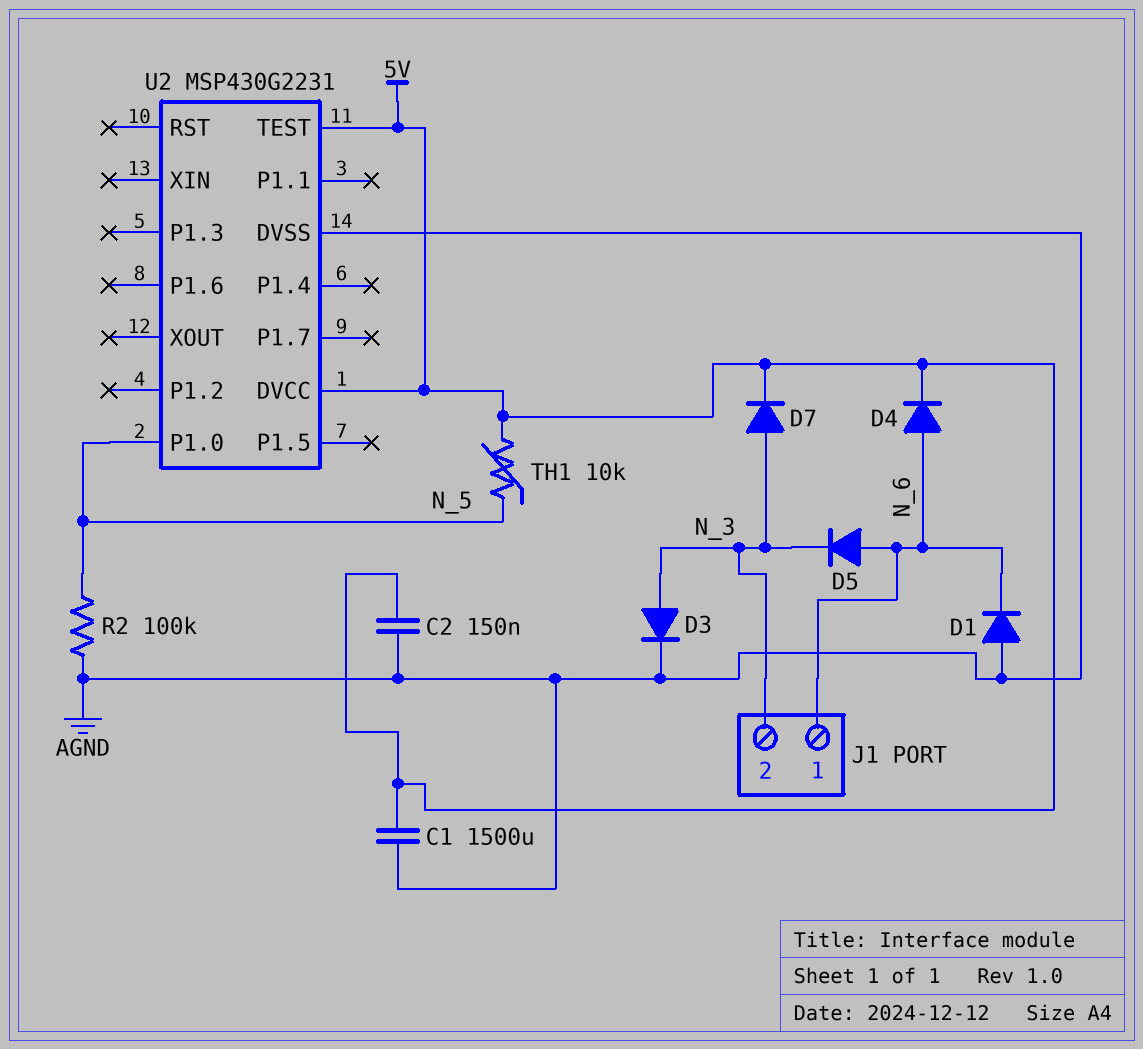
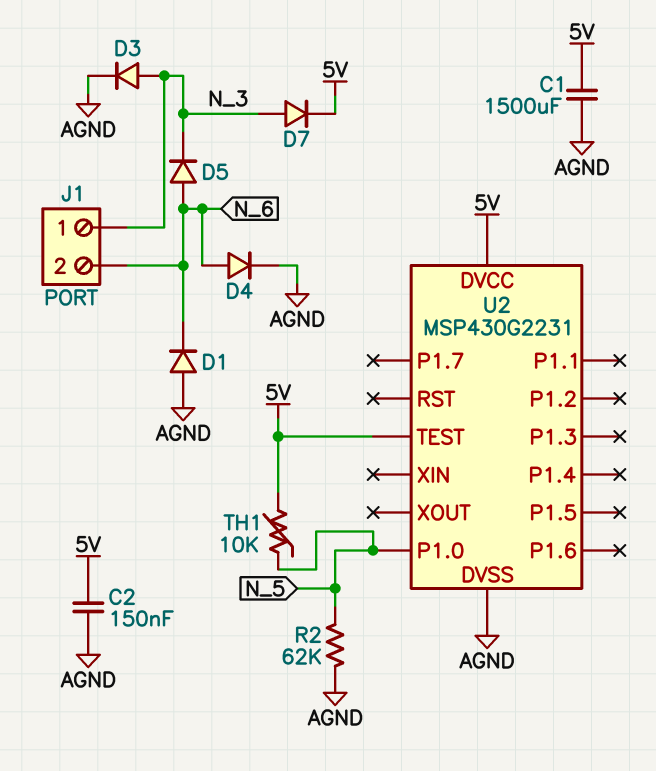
D4: diode (A N_6, K 5V) -> diode (A N_6, K AGND)
J1 pin 1: N_6 -> N_3
J1 pin 2: N_3 -> N_6
R2: 100k (AGND, N_5) -> 62k (AGND, N_5)

